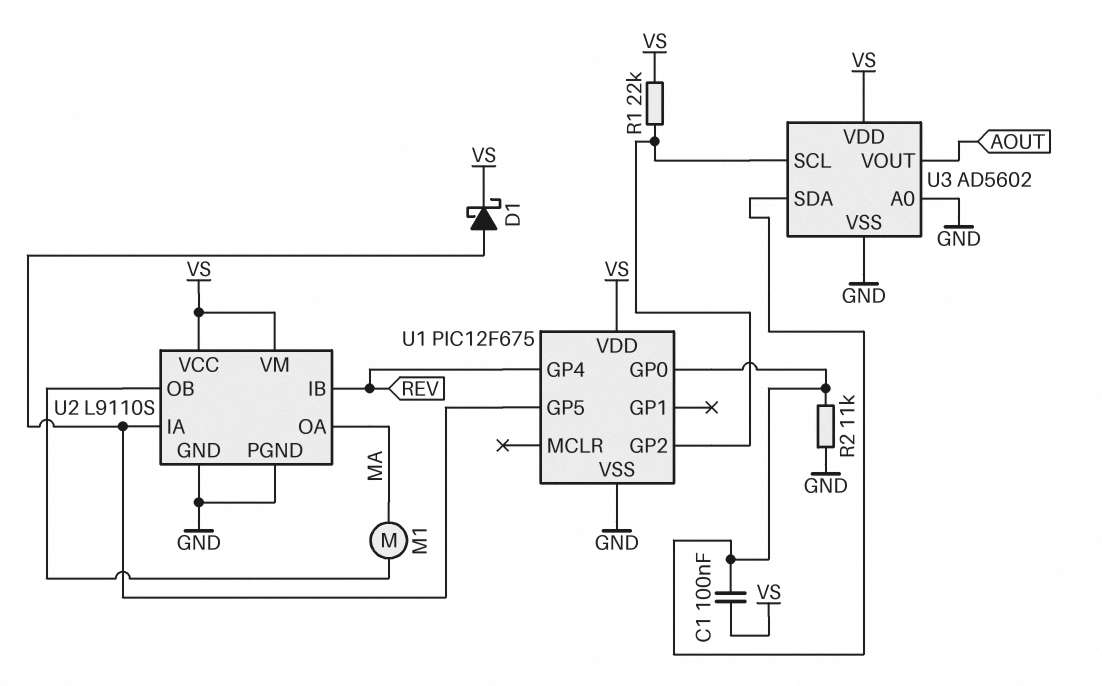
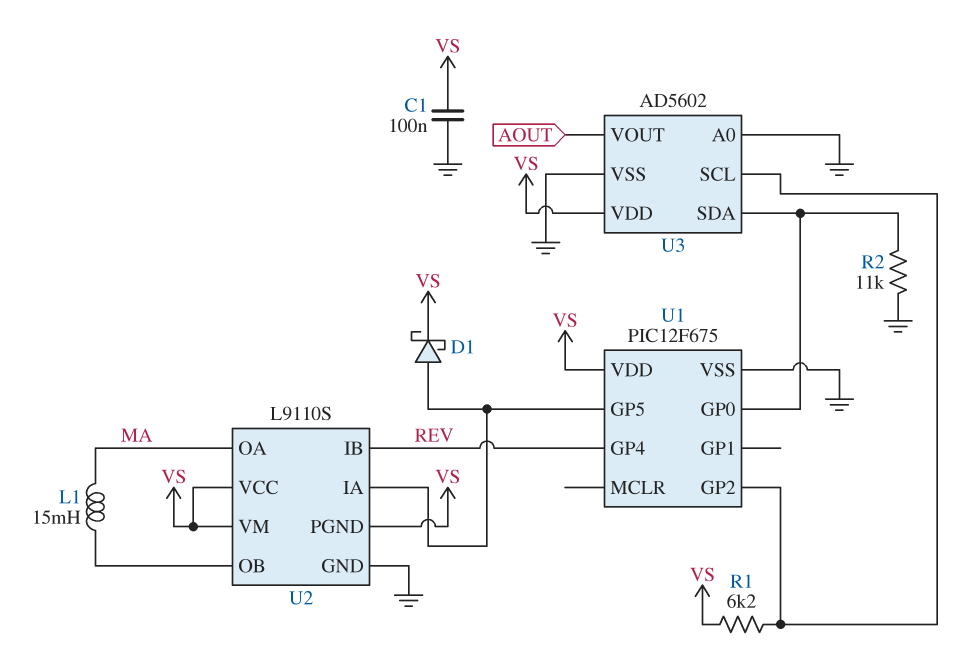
C1: 100nF (U1/GP0, VS) -> 100nF (GND, VS)
L1: none -> 15mH (MA, U2/OB)
M1: motor (MA, U2/OB) -> none
R1: 22k (U1/GP2, VS) -> 6.2k (U1/GP2, VS)
U2 pin PGND: GND -> VS

